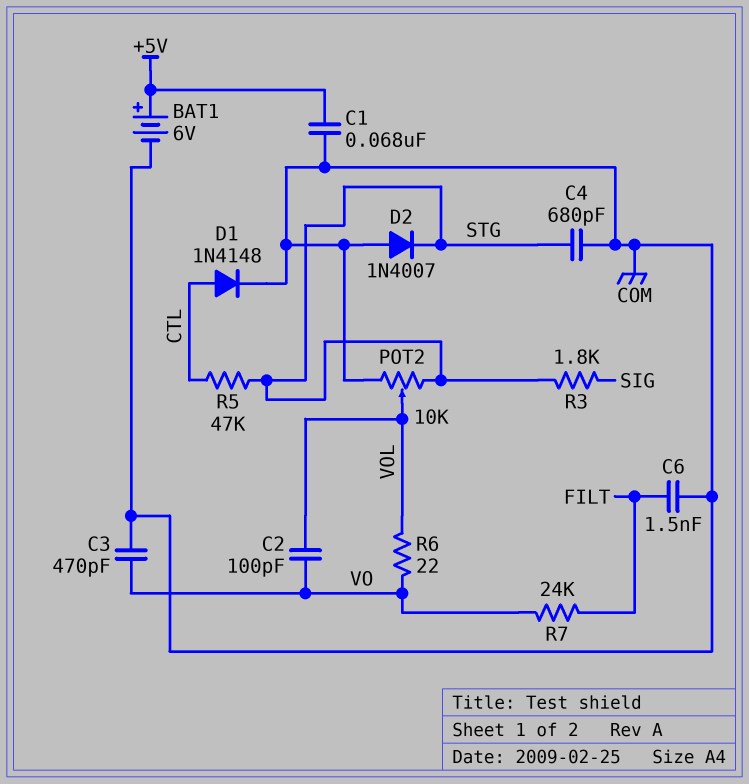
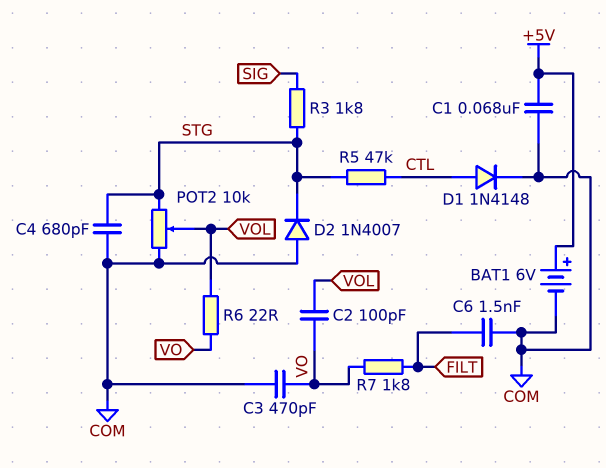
R7: 24k (FILT, VO) -> 1.8k (FILT, VO)

